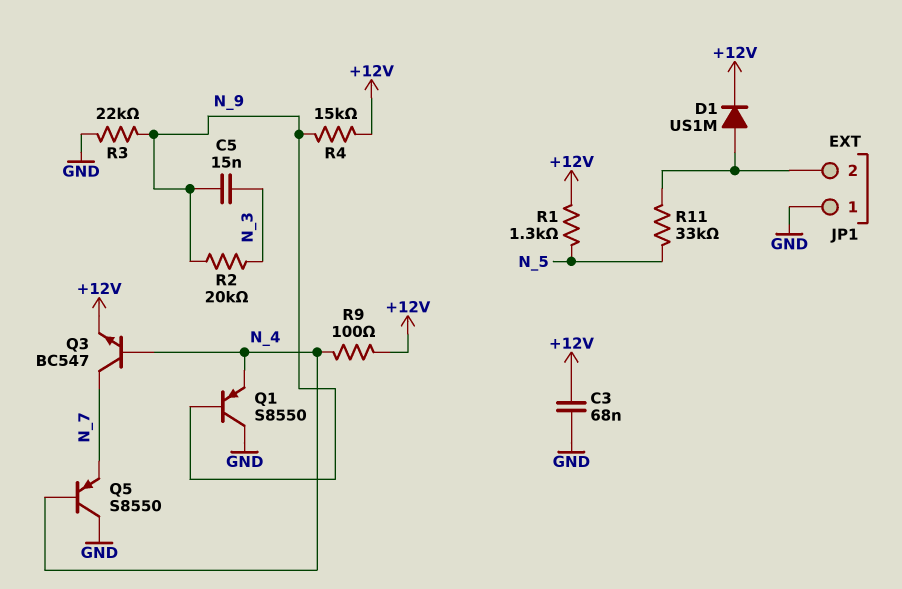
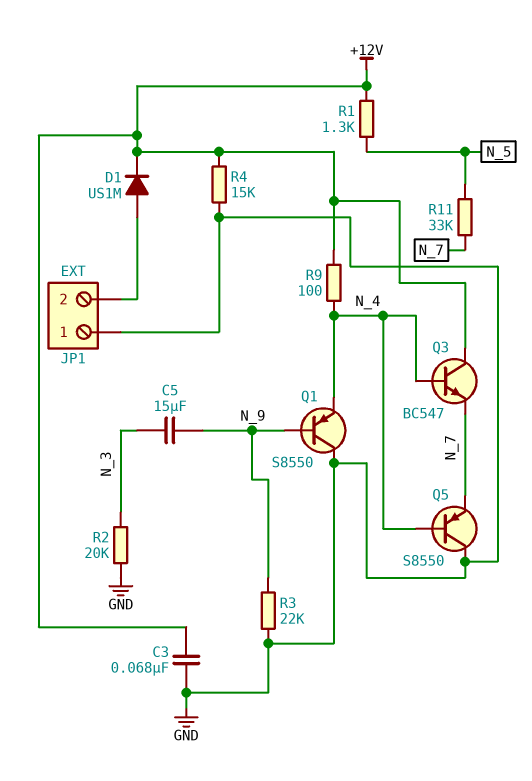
C5: 15nF (N_3, N_9) -> 15uF (N_3, N_9)
Q3: NPN BC547 (B N_4, C N_7, E +12V) -> NPN BC547 (B N_4, C +12V, E N_7)
R2: 20k (N_3, N_9) -> 20k (GND, N_3)
R4: 15k (+12V, N_9) -> 15k (+12V, GND)
R11: 33k (JP1/2, N_5) -> 33k (N_5, N_7)

